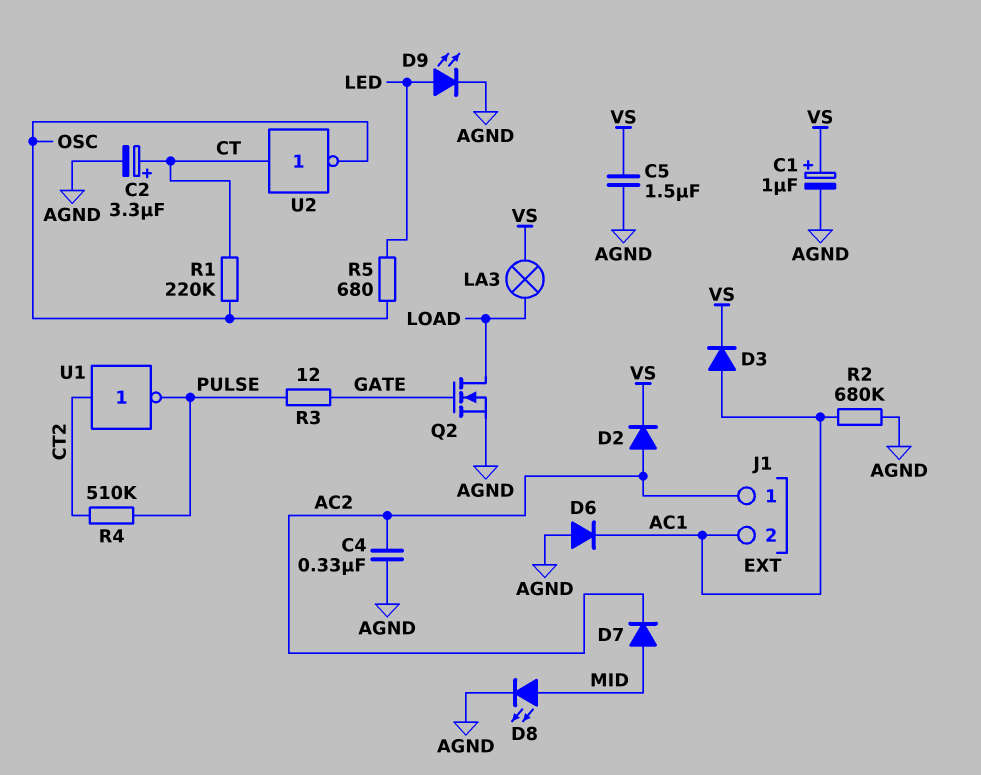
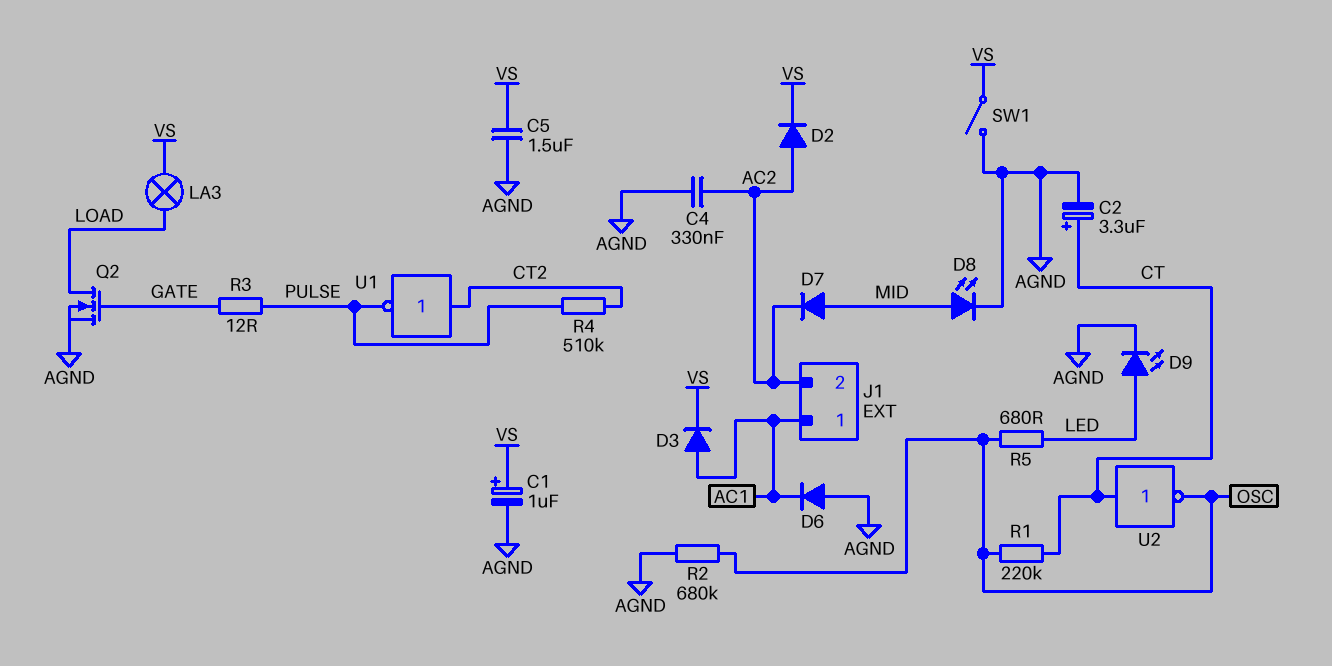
J1 pin 1: AC2 -> AC1
J1 pin 2: AC1 -> AC2
R2: 680k (AC1, AGND) -> 680k (AGND, OSC)
SW1: none -> switch (AGND, VS)

